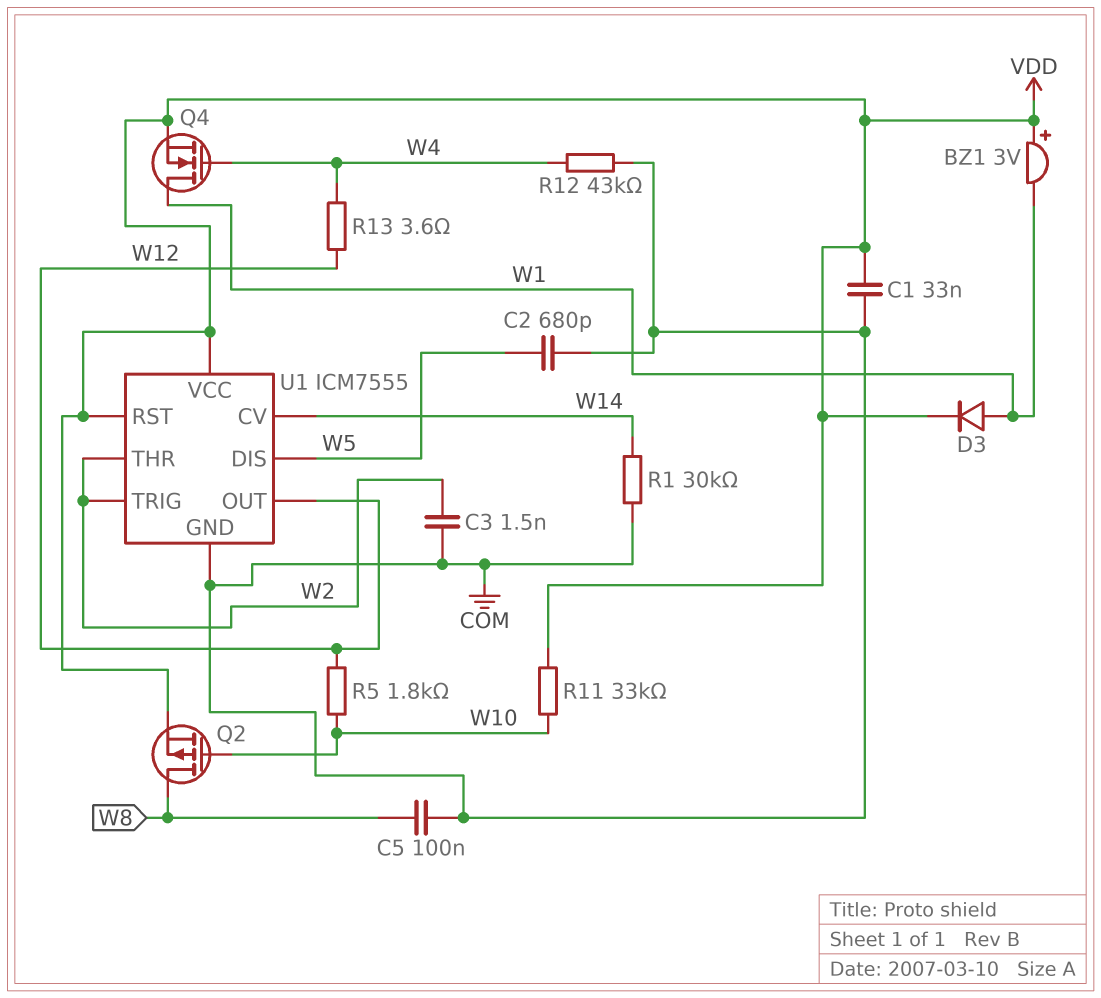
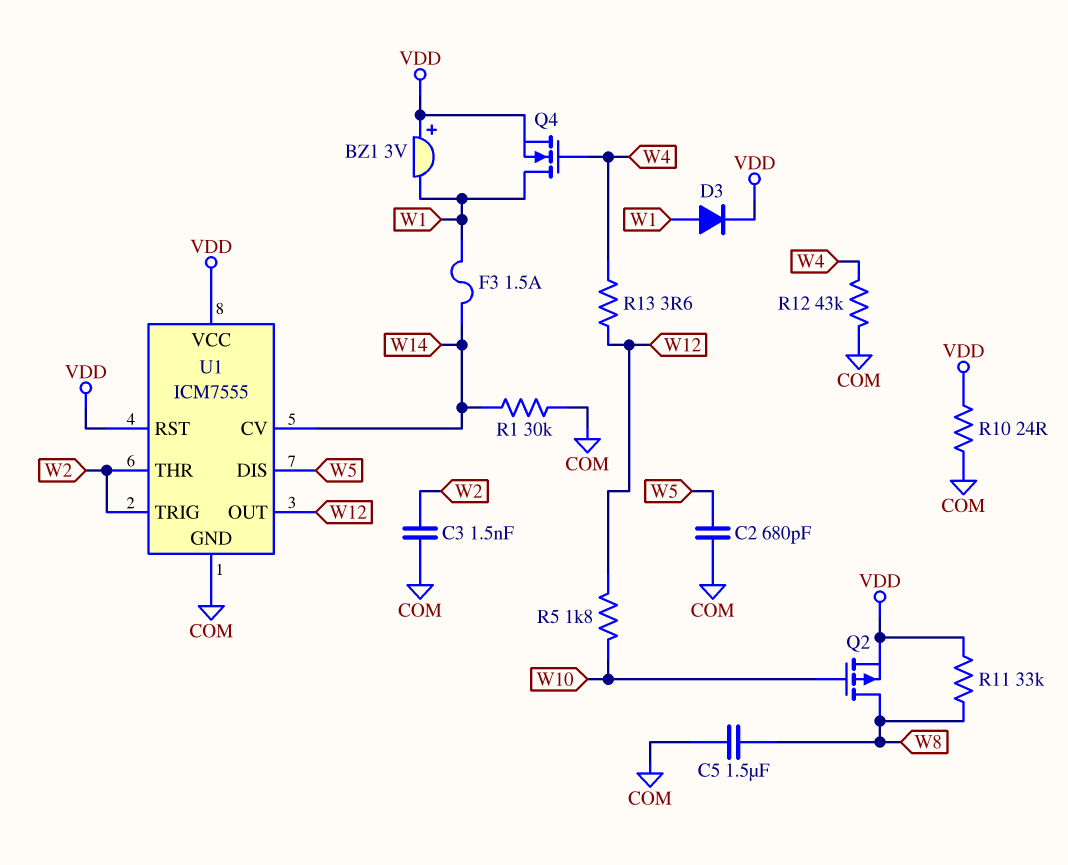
C1: 33nF (COM, VDD) -> none
C5: 100nF (COM, W8) -> 1.5uF (COM, W8)
F3: none -> 1.5A (W1, W14)
R10: none -> 24 (COM, VDD)
R11: 33k (VDD, W10) -> 33k (VDD, W8)

